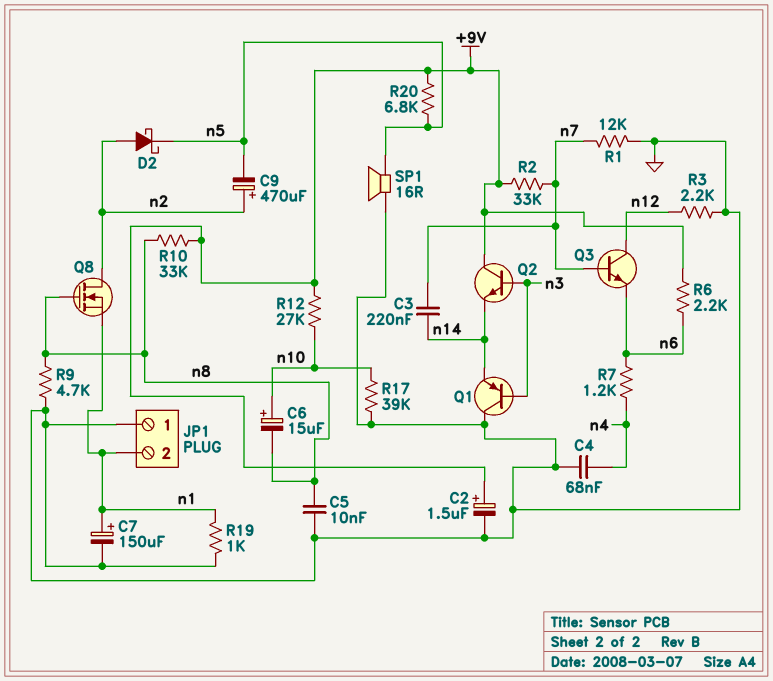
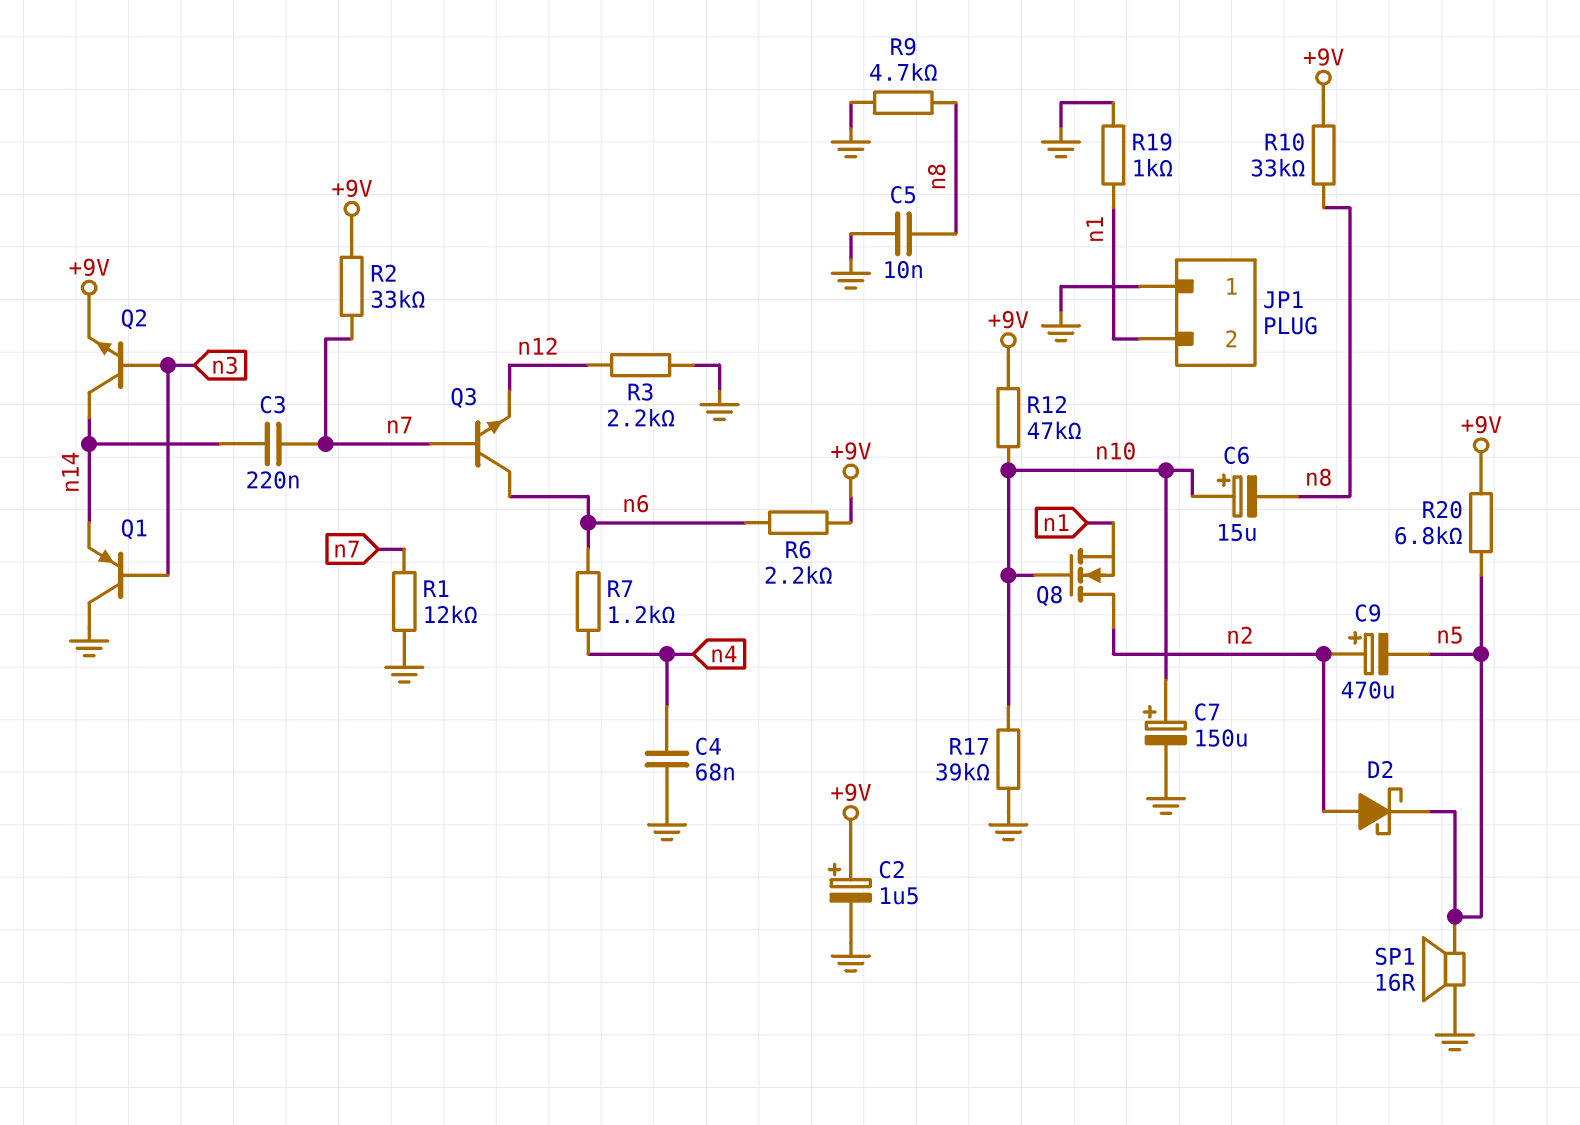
C7: 150uF (plus n1, minus GND) -> 150uF (plus n10, minus GND)
Q2: NPN (B n3, C +9V, E n14) -> NPN (B n3, C n14, E +9V)
Q3: NPN (B n7, C n12, E n6) -> NPN (B n7, C n6, E n12)
Q8: NMOS (G n8, D n2, S n1) -> NMOS (G n10, D n2, S n1)
R12: 27k (+9V, n10) -> 47k (+9V, n10)

